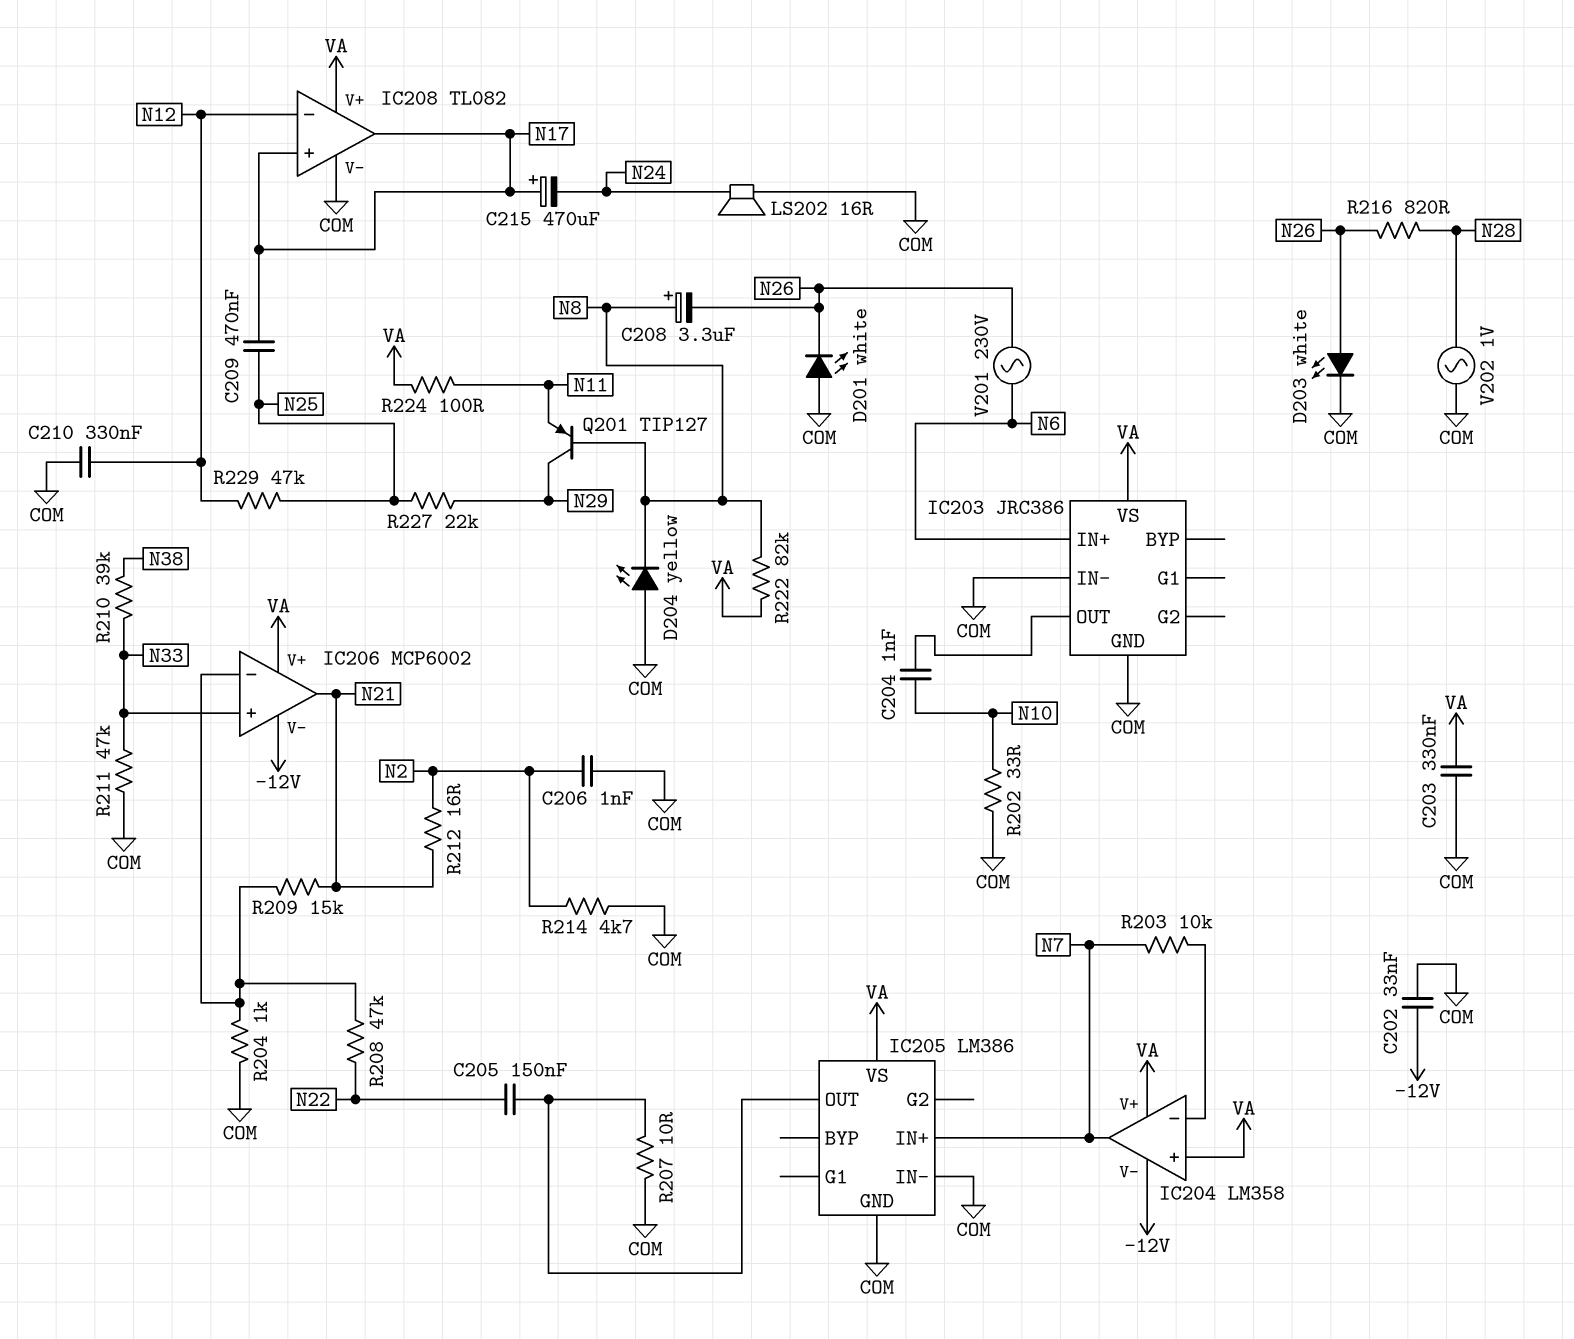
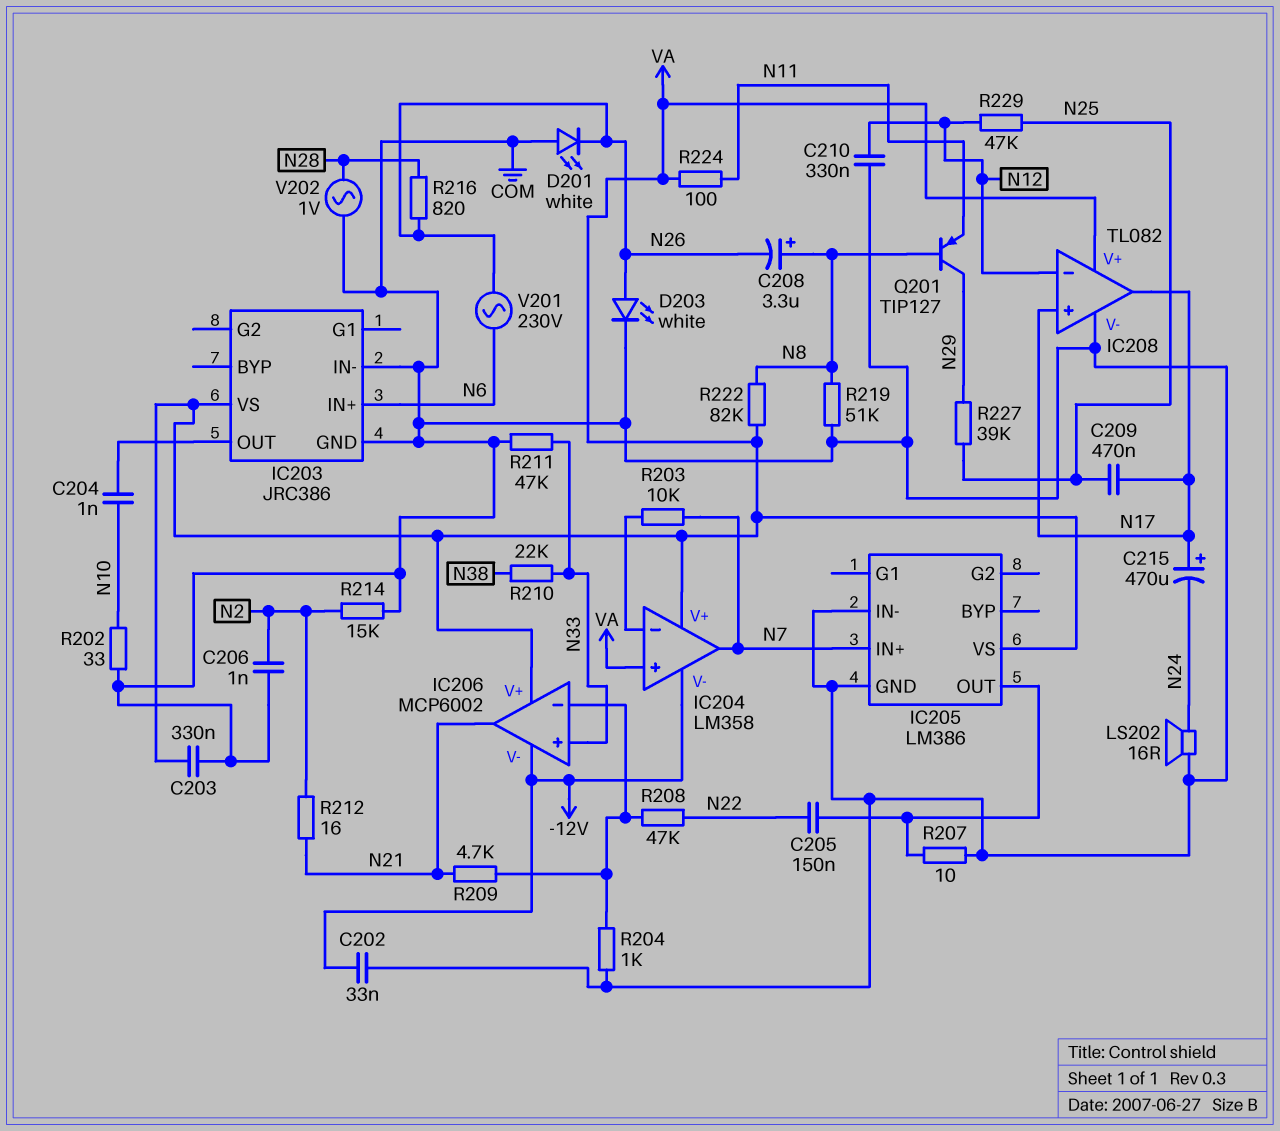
D204: LED yellow (A COM, K N8) -> none
R209: 15k (IC206/in-, N21) -> 4.7k (IC206/in-, N21)
R210: 39k (N33, N38) -> 22k (N33, N38)
R214: 4.7k (COM, N2) -> 15k (COM, N2)
R219: none -> 51k (COM, N8)
R227: 22k (N25, N29) -> 39k (N25, N29)

